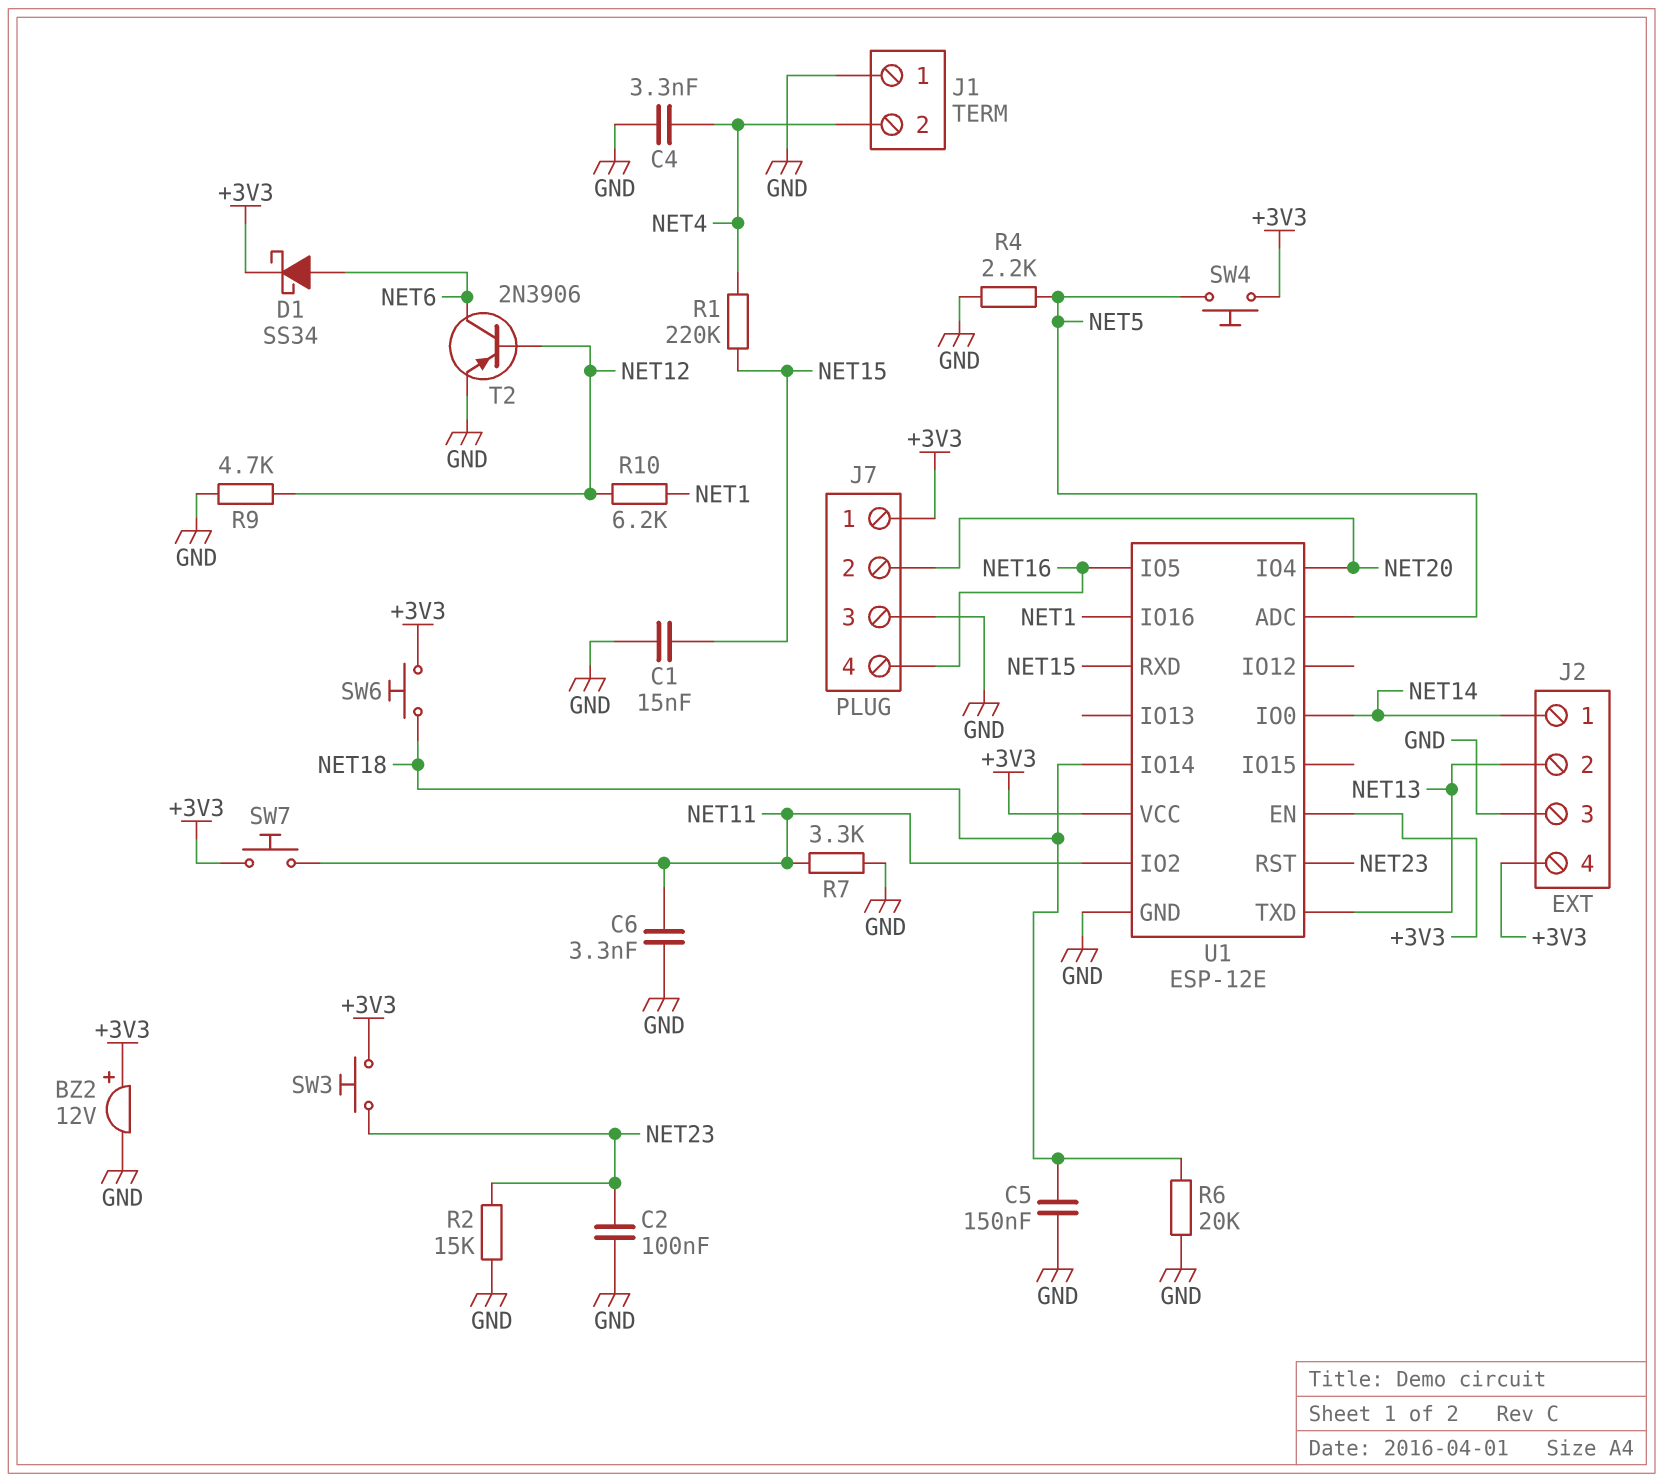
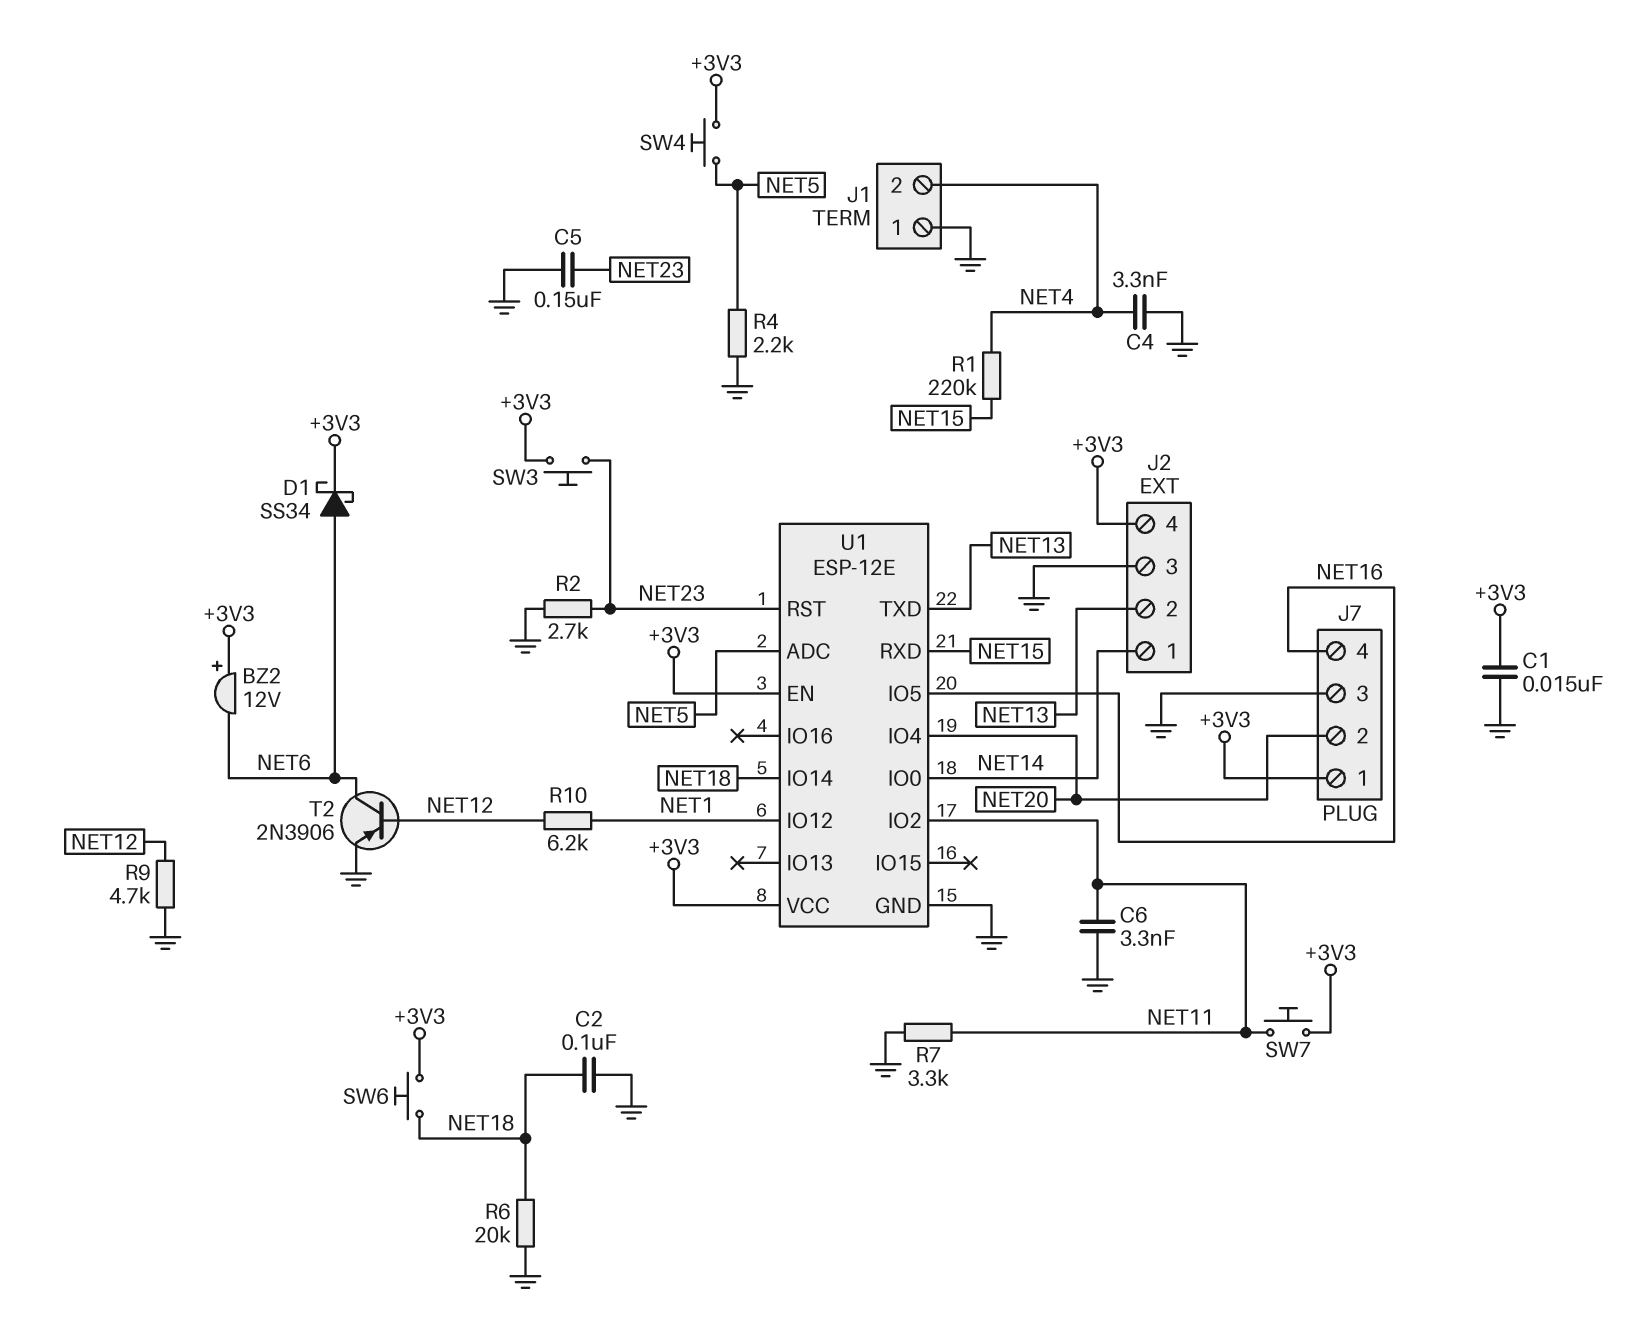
BZ2: buzzer 12V (plus +3V3, minus GND) -> buzzer 12V (plus +3V3, minus NET6)
C1: 15nF (GND, NET15) -> 15nF (+3V3, GND)
C2: 100nF (GND, NET23) -> 100nF (GND, NET18)
C5: 150nF (GND, NET18) -> 150nF (GND, NET23)
R2: 15k (GND, NET23) -> 2.7k (GND, NET23)
U1 pin IO12: none -> NET1
U1 pin IO16: NET1 -> none

